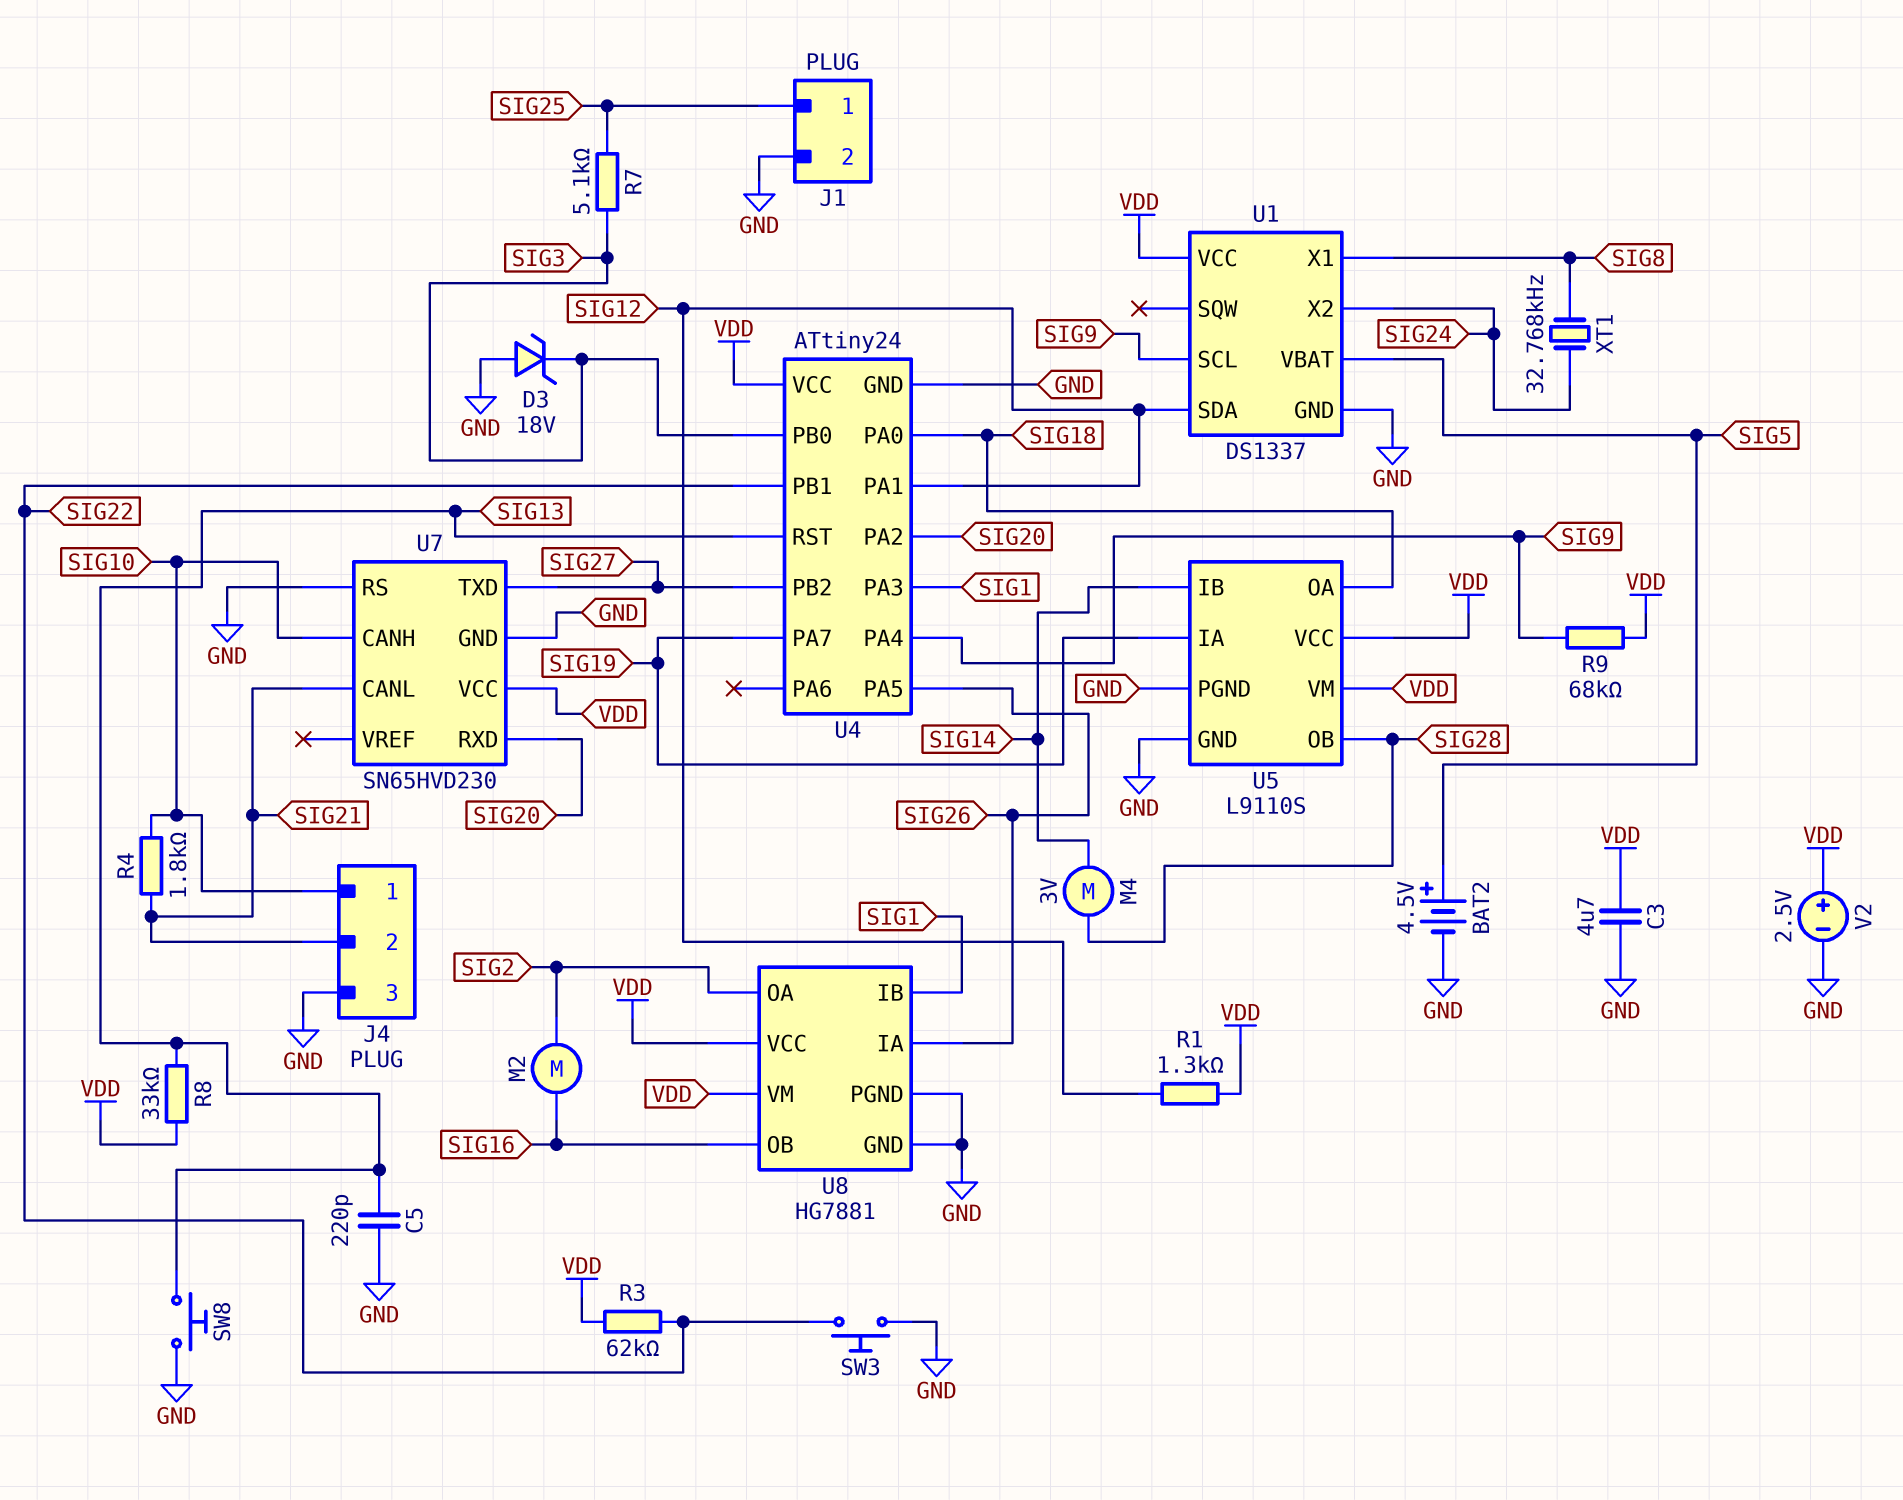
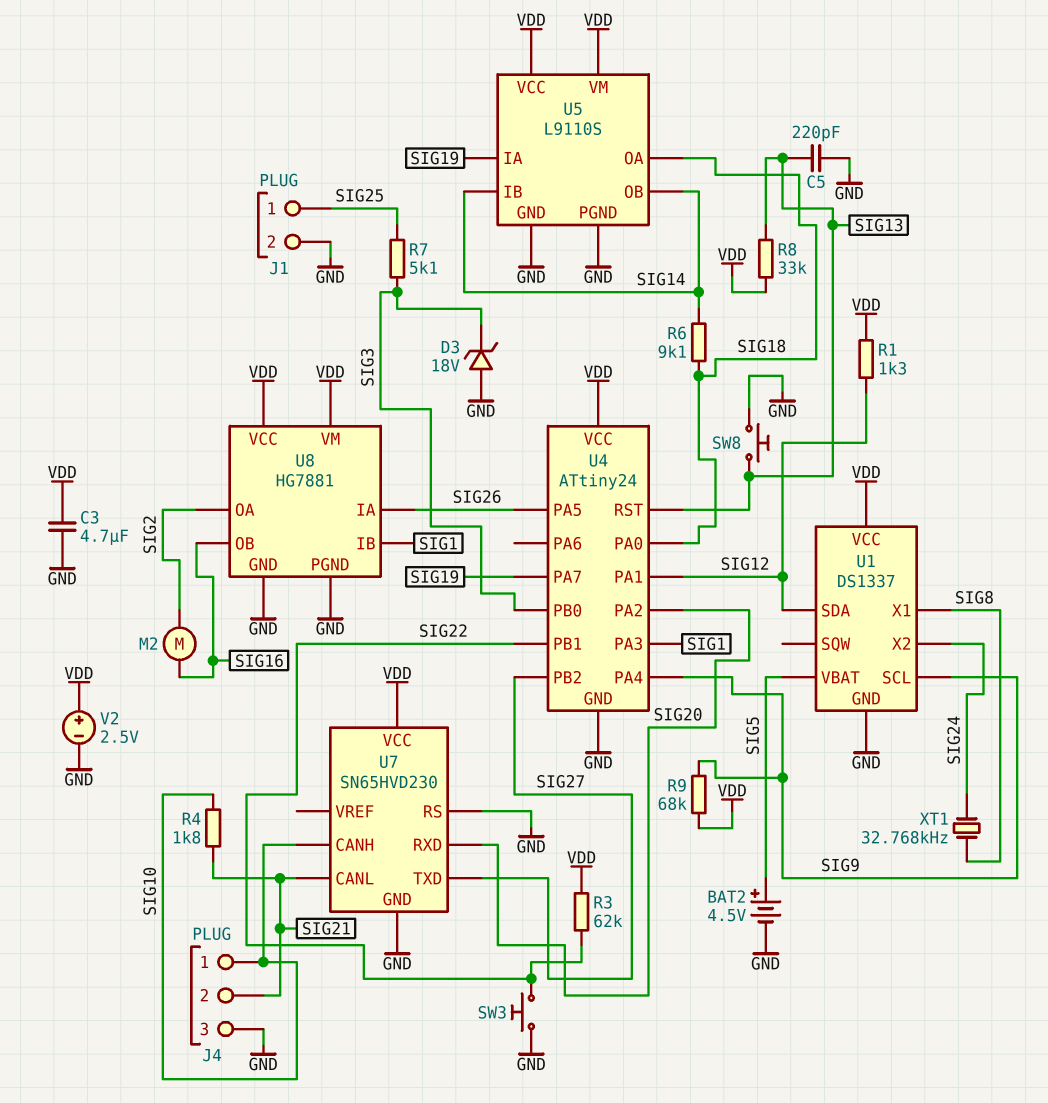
M4: motor 3V (SIG14, SIG28) -> none
R6: none -> 9.1k (SIG14, SIG18)
U5 pin OB: SIG28 -> SIG14

